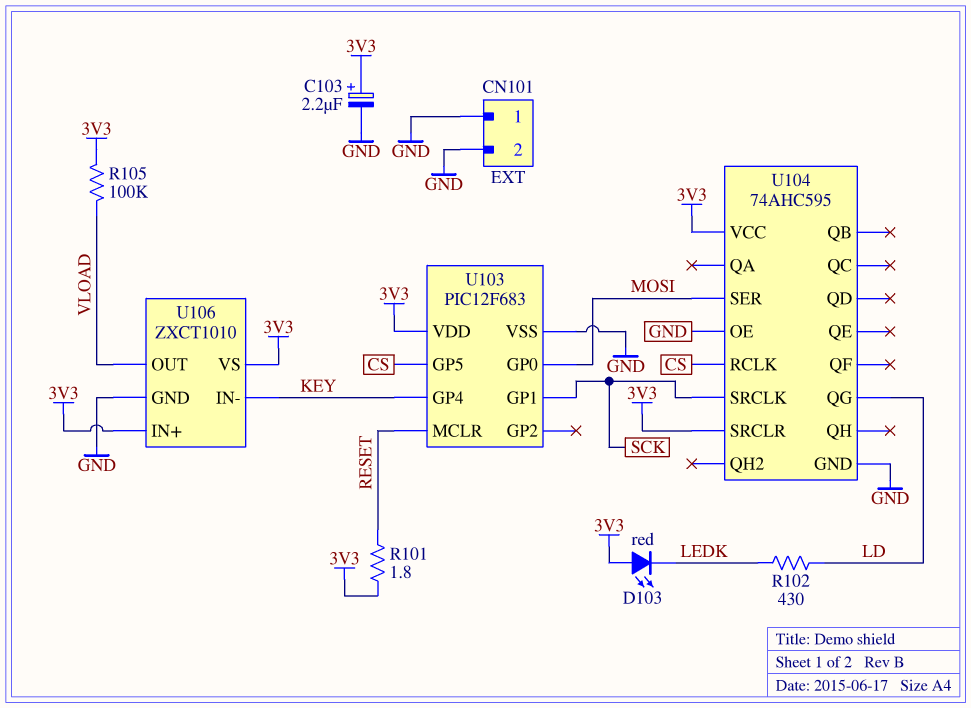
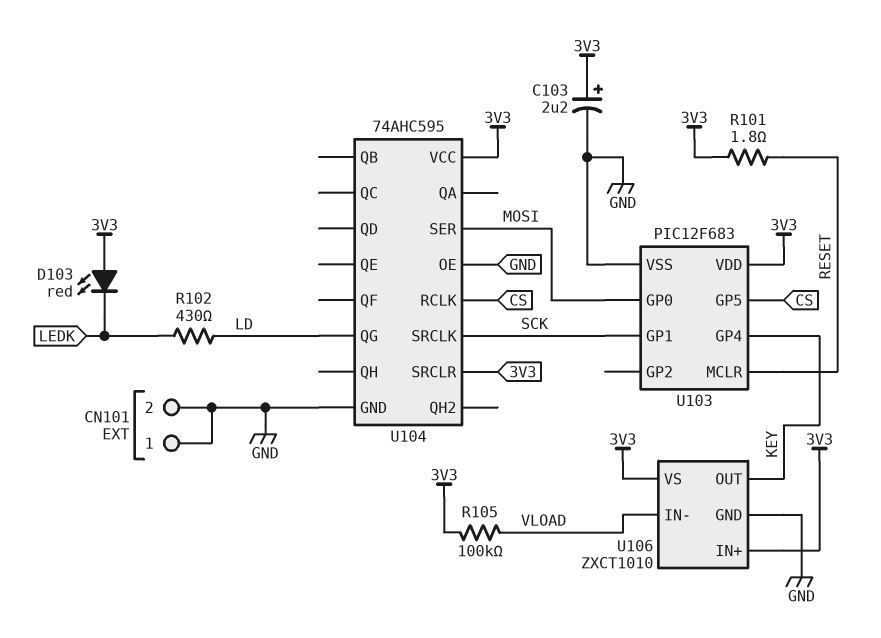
U106 pin IN-: KEY -> VLOAD
U106 pin OUT: VLOAD -> KEY

